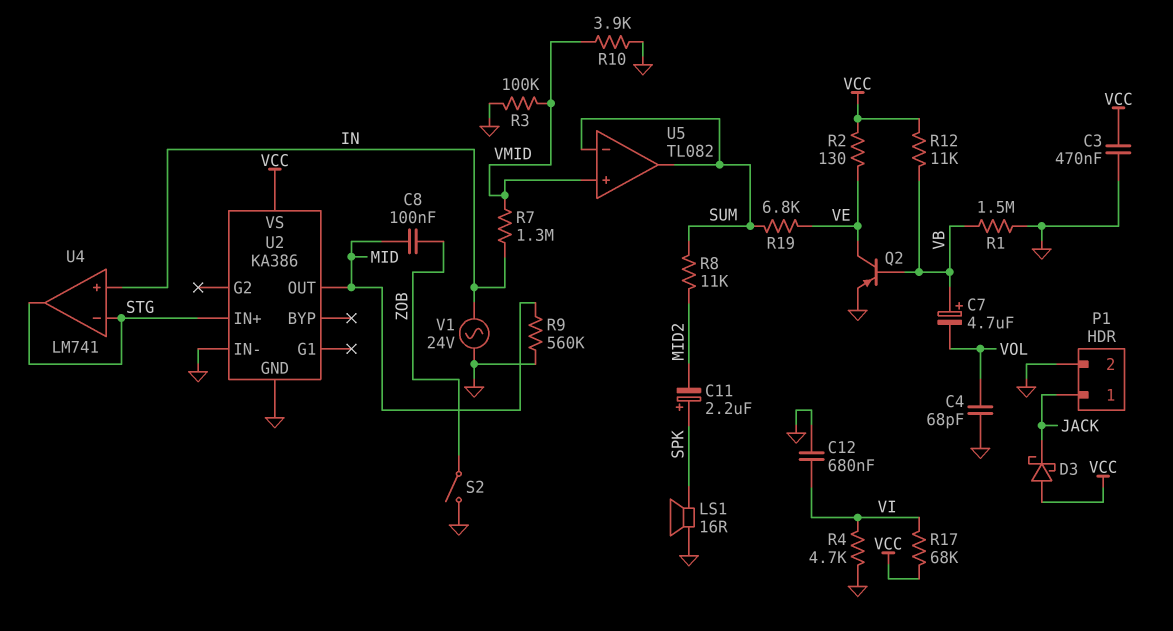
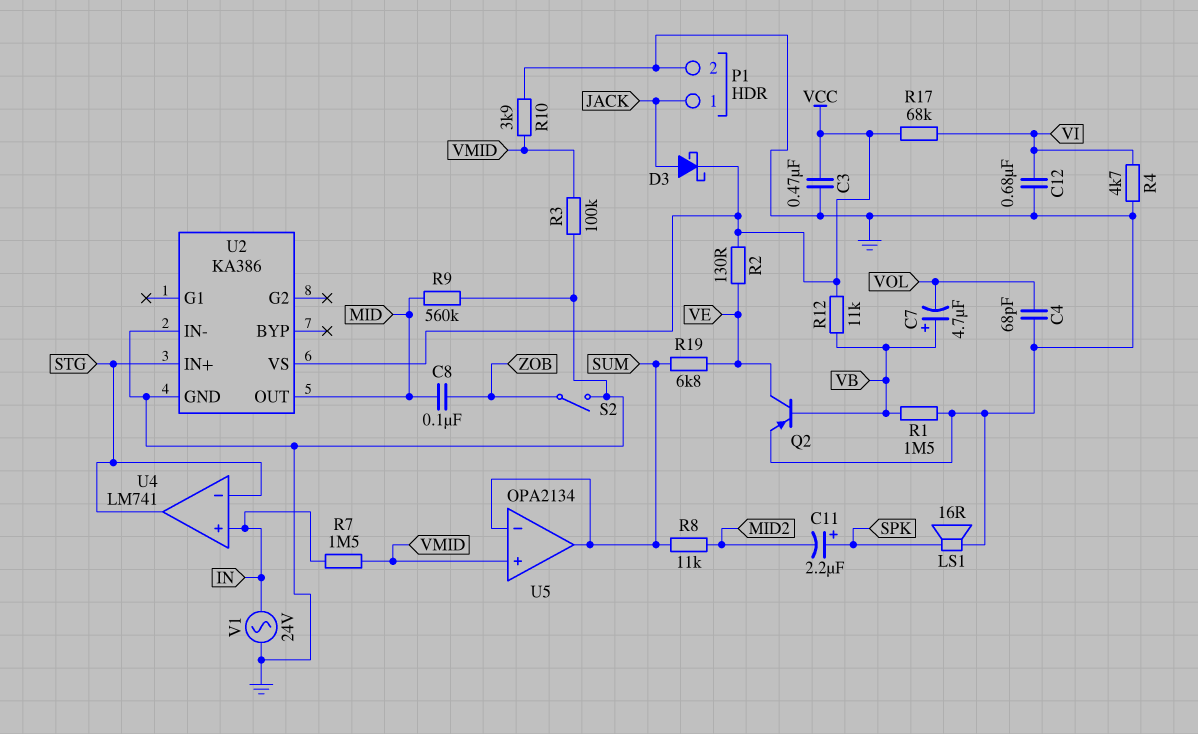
D3: schottky (A VCC, K JACK) -> schottky (A JACK, K VCC)
R7: 1.3M (IN, VMID) -> 1.5M (IN, VMID)
U5: TL082 -> OPA2134

